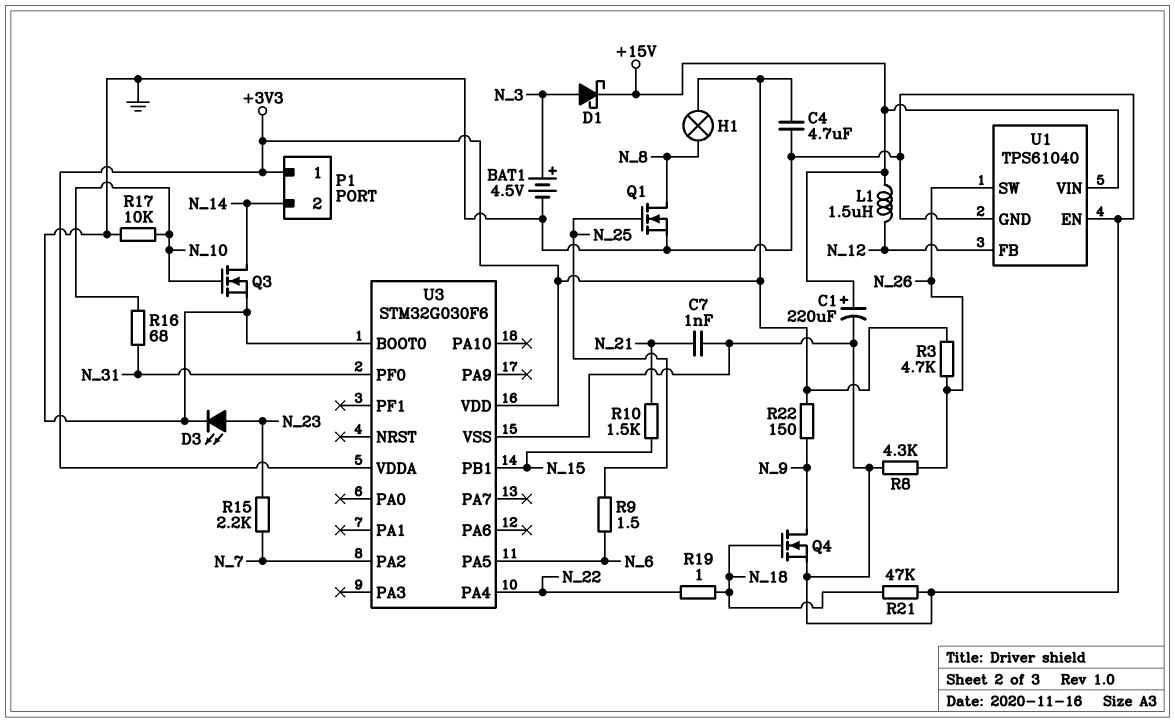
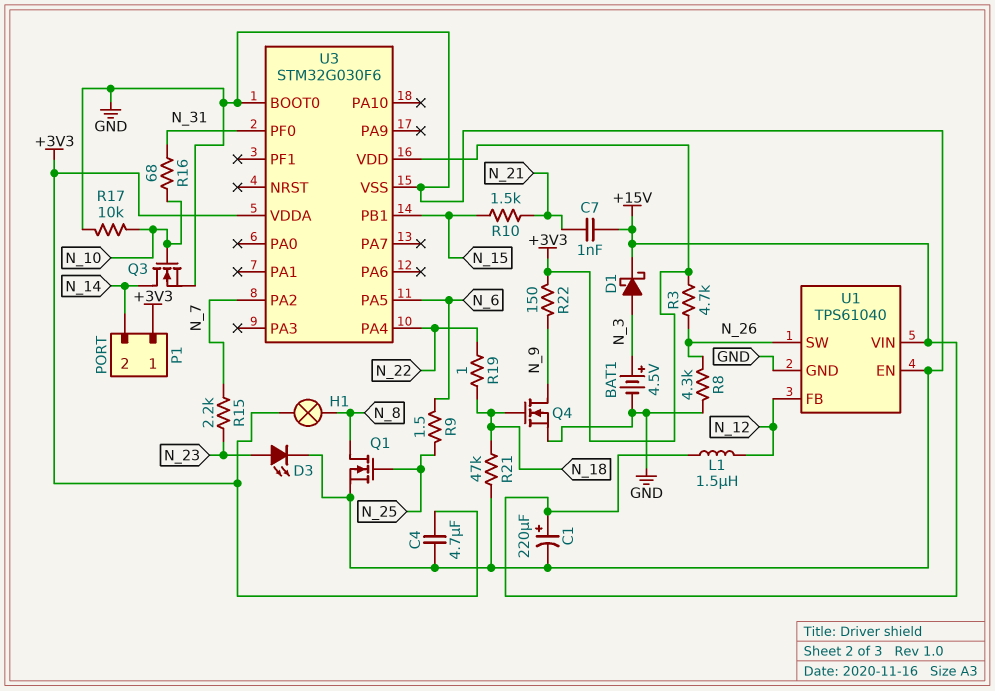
C7: 1nF (GND, N_21) -> 1nF (+15V, N_21)

